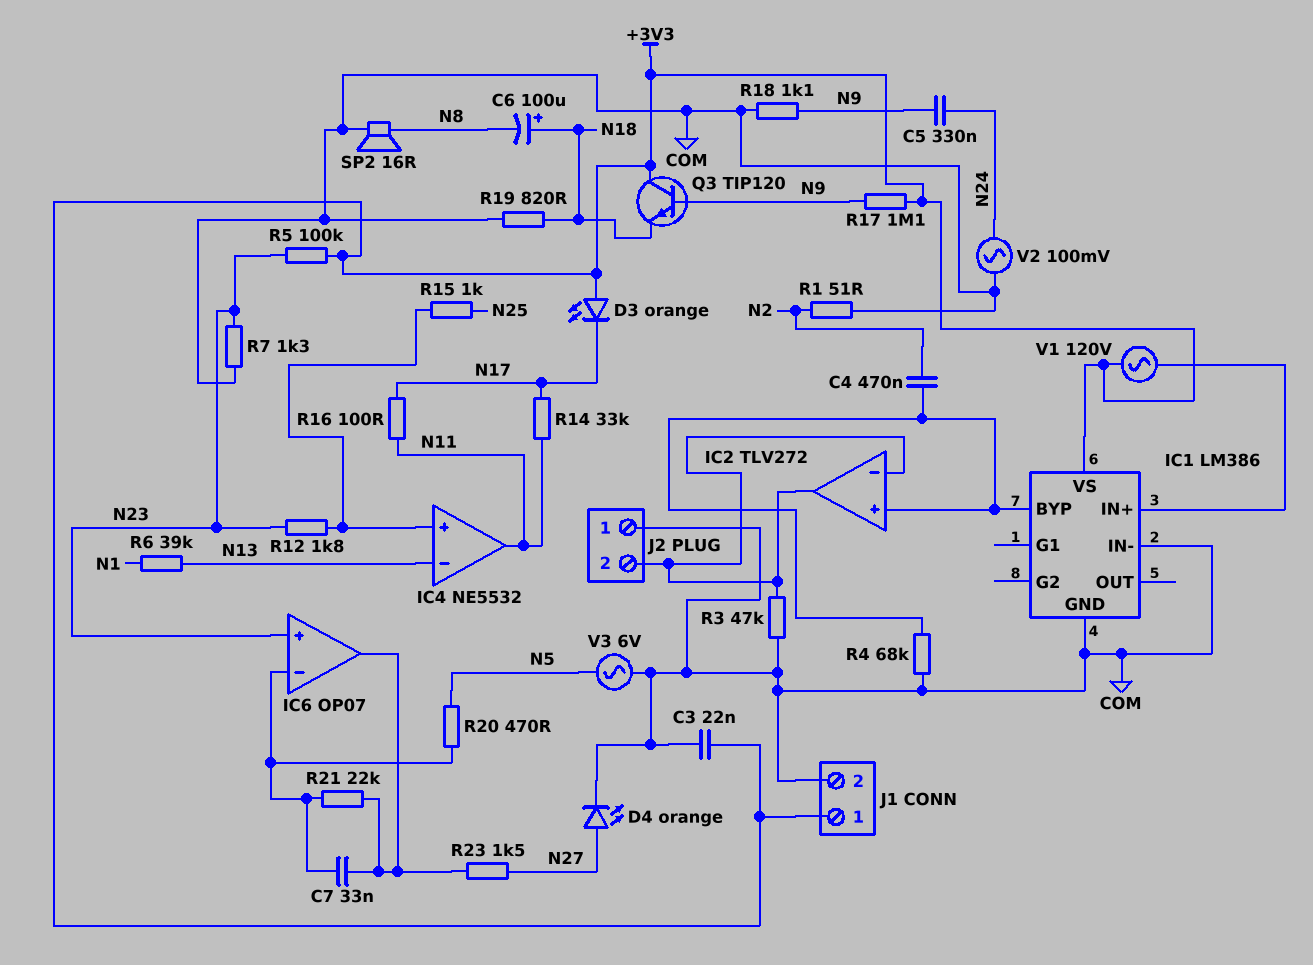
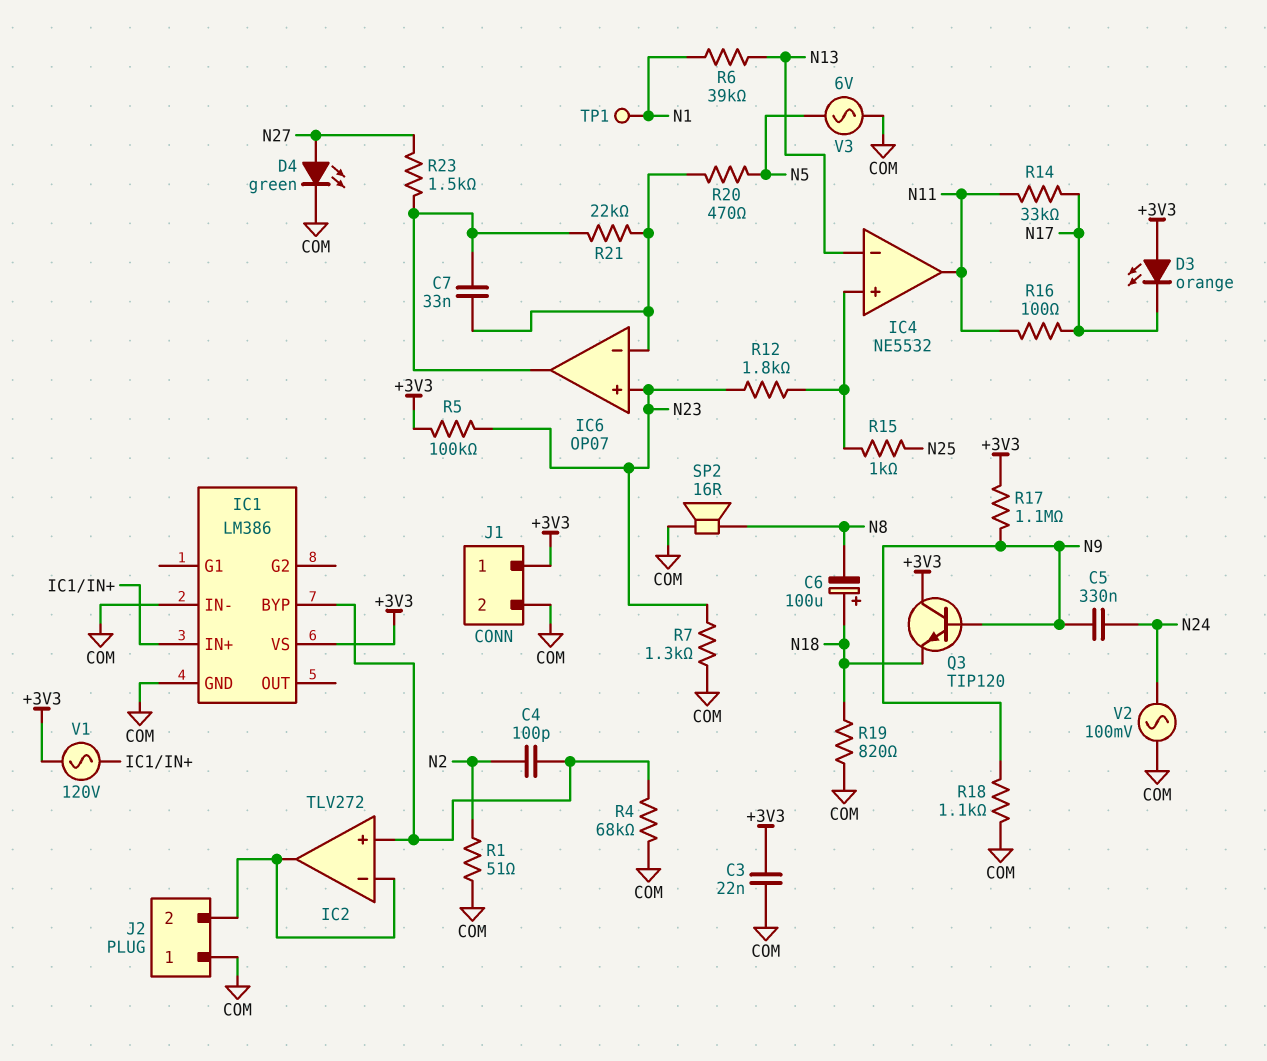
C4: 470nF (IC1/BYP, N2) -> 100pF (IC1/BYP, N2)
D4: LED orange (A N27, K COM) -> LED green (A N27, K COM)
R3: 47k (COM, IC2/in-) -> none
TP1: none -> test point (N1)

